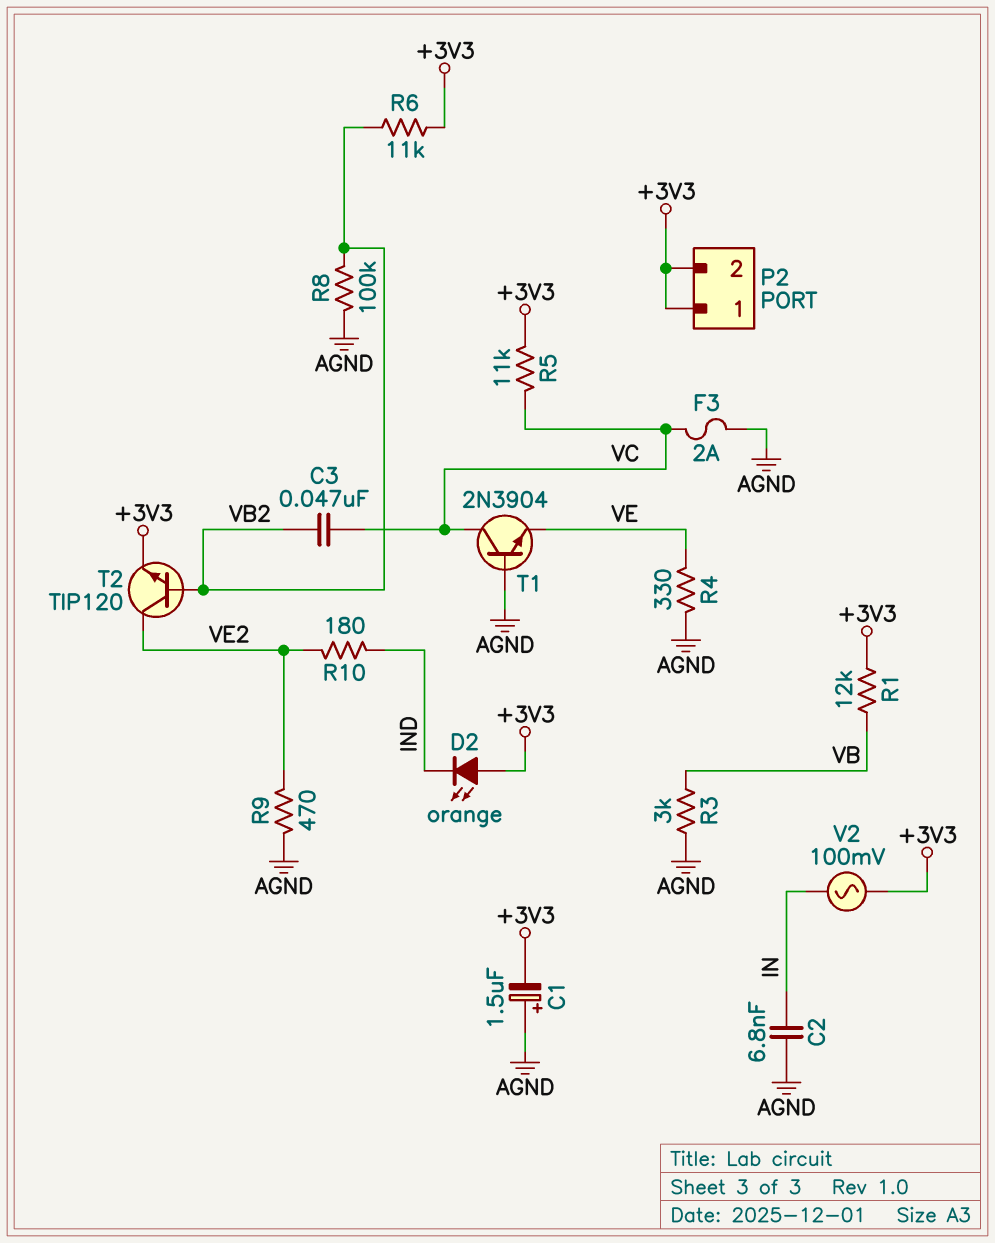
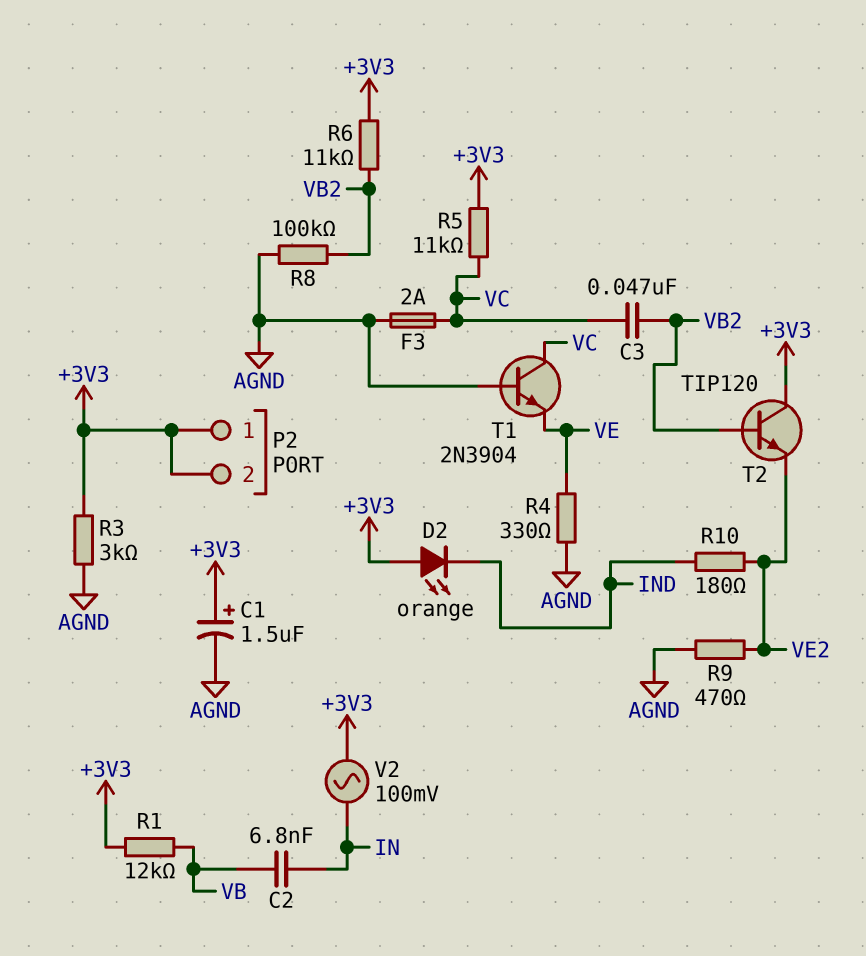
C1: 1.5uF (plus AGND, minus +3V3) -> 1.5uF (plus +3V3, minus AGND)
C2: 6.8nF (AGND, IN) -> 6.8nF (IN, VB)
R3: 3k (AGND, VB) -> 3k (+3V3, AGND)
T2: NPN TIP120 (B VB2, C VE2, E +3V3) -> NPN TIP120 (B VB2, C +3V3, E VE2)

